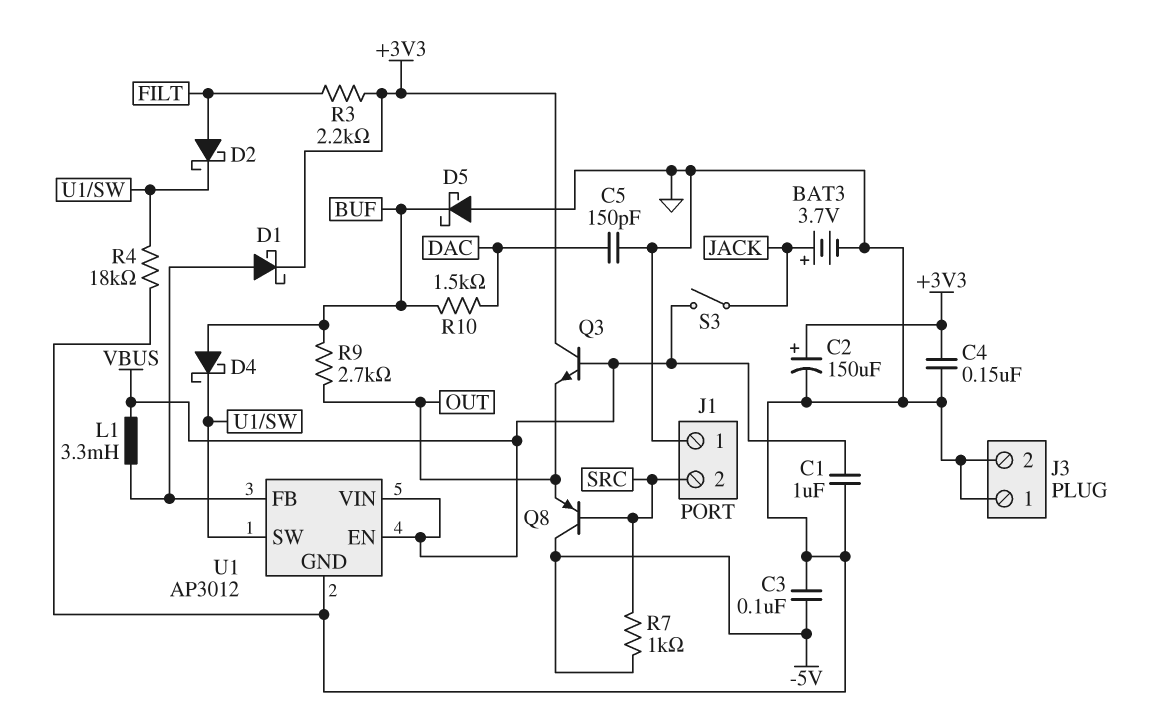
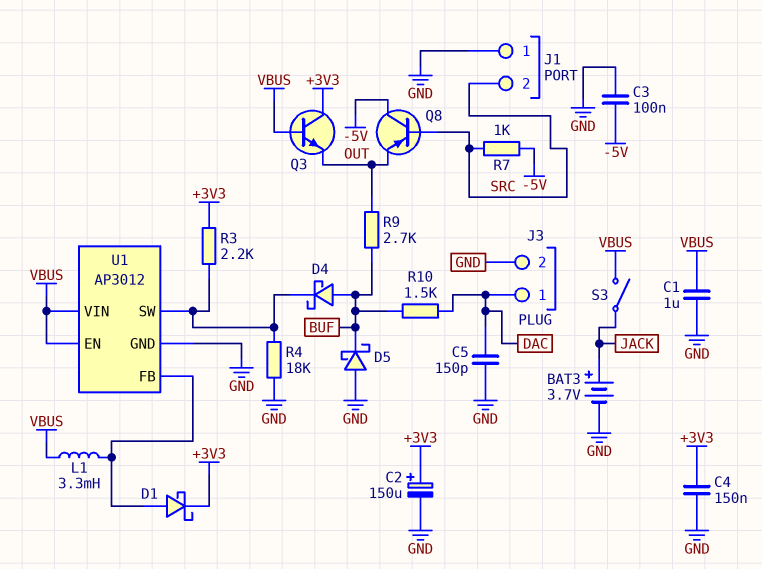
D2: schottky (A FILT, K U1/SW) -> none
J3 pin 1: GND -> DAC
R3: 2.2k (+3V3, FILT) -> 2.2k (+3V3, U1/SW)

